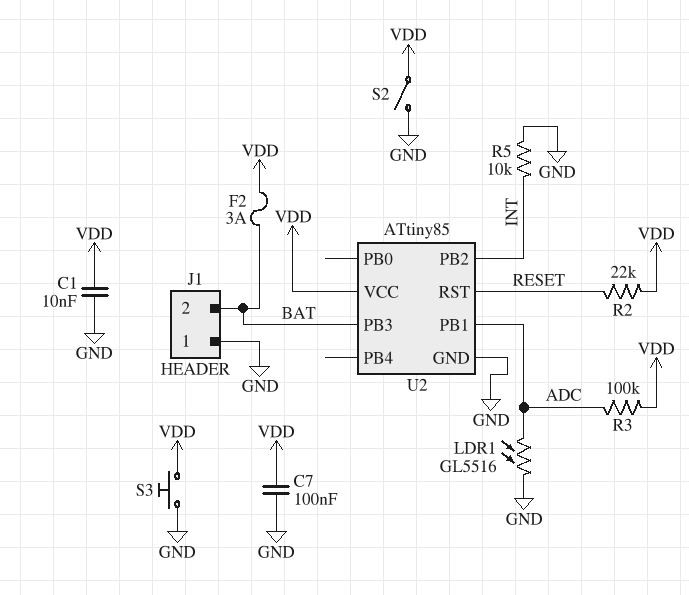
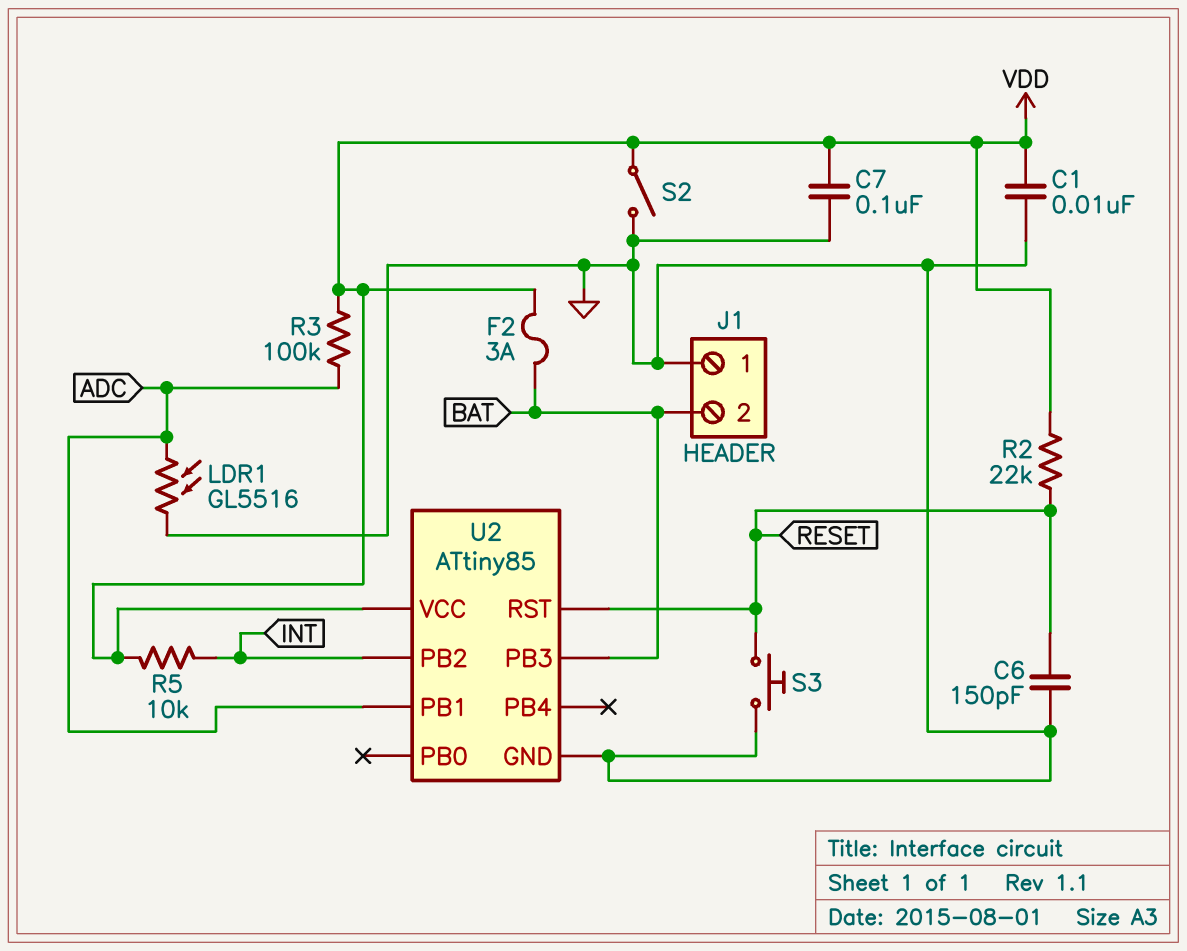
C6: none -> 150pF (GND, RESET)
R5: 10k (GND, INT) -> 10k (INT, VDD)
S3: button (GND, VDD) -> button (GND, RESET)

